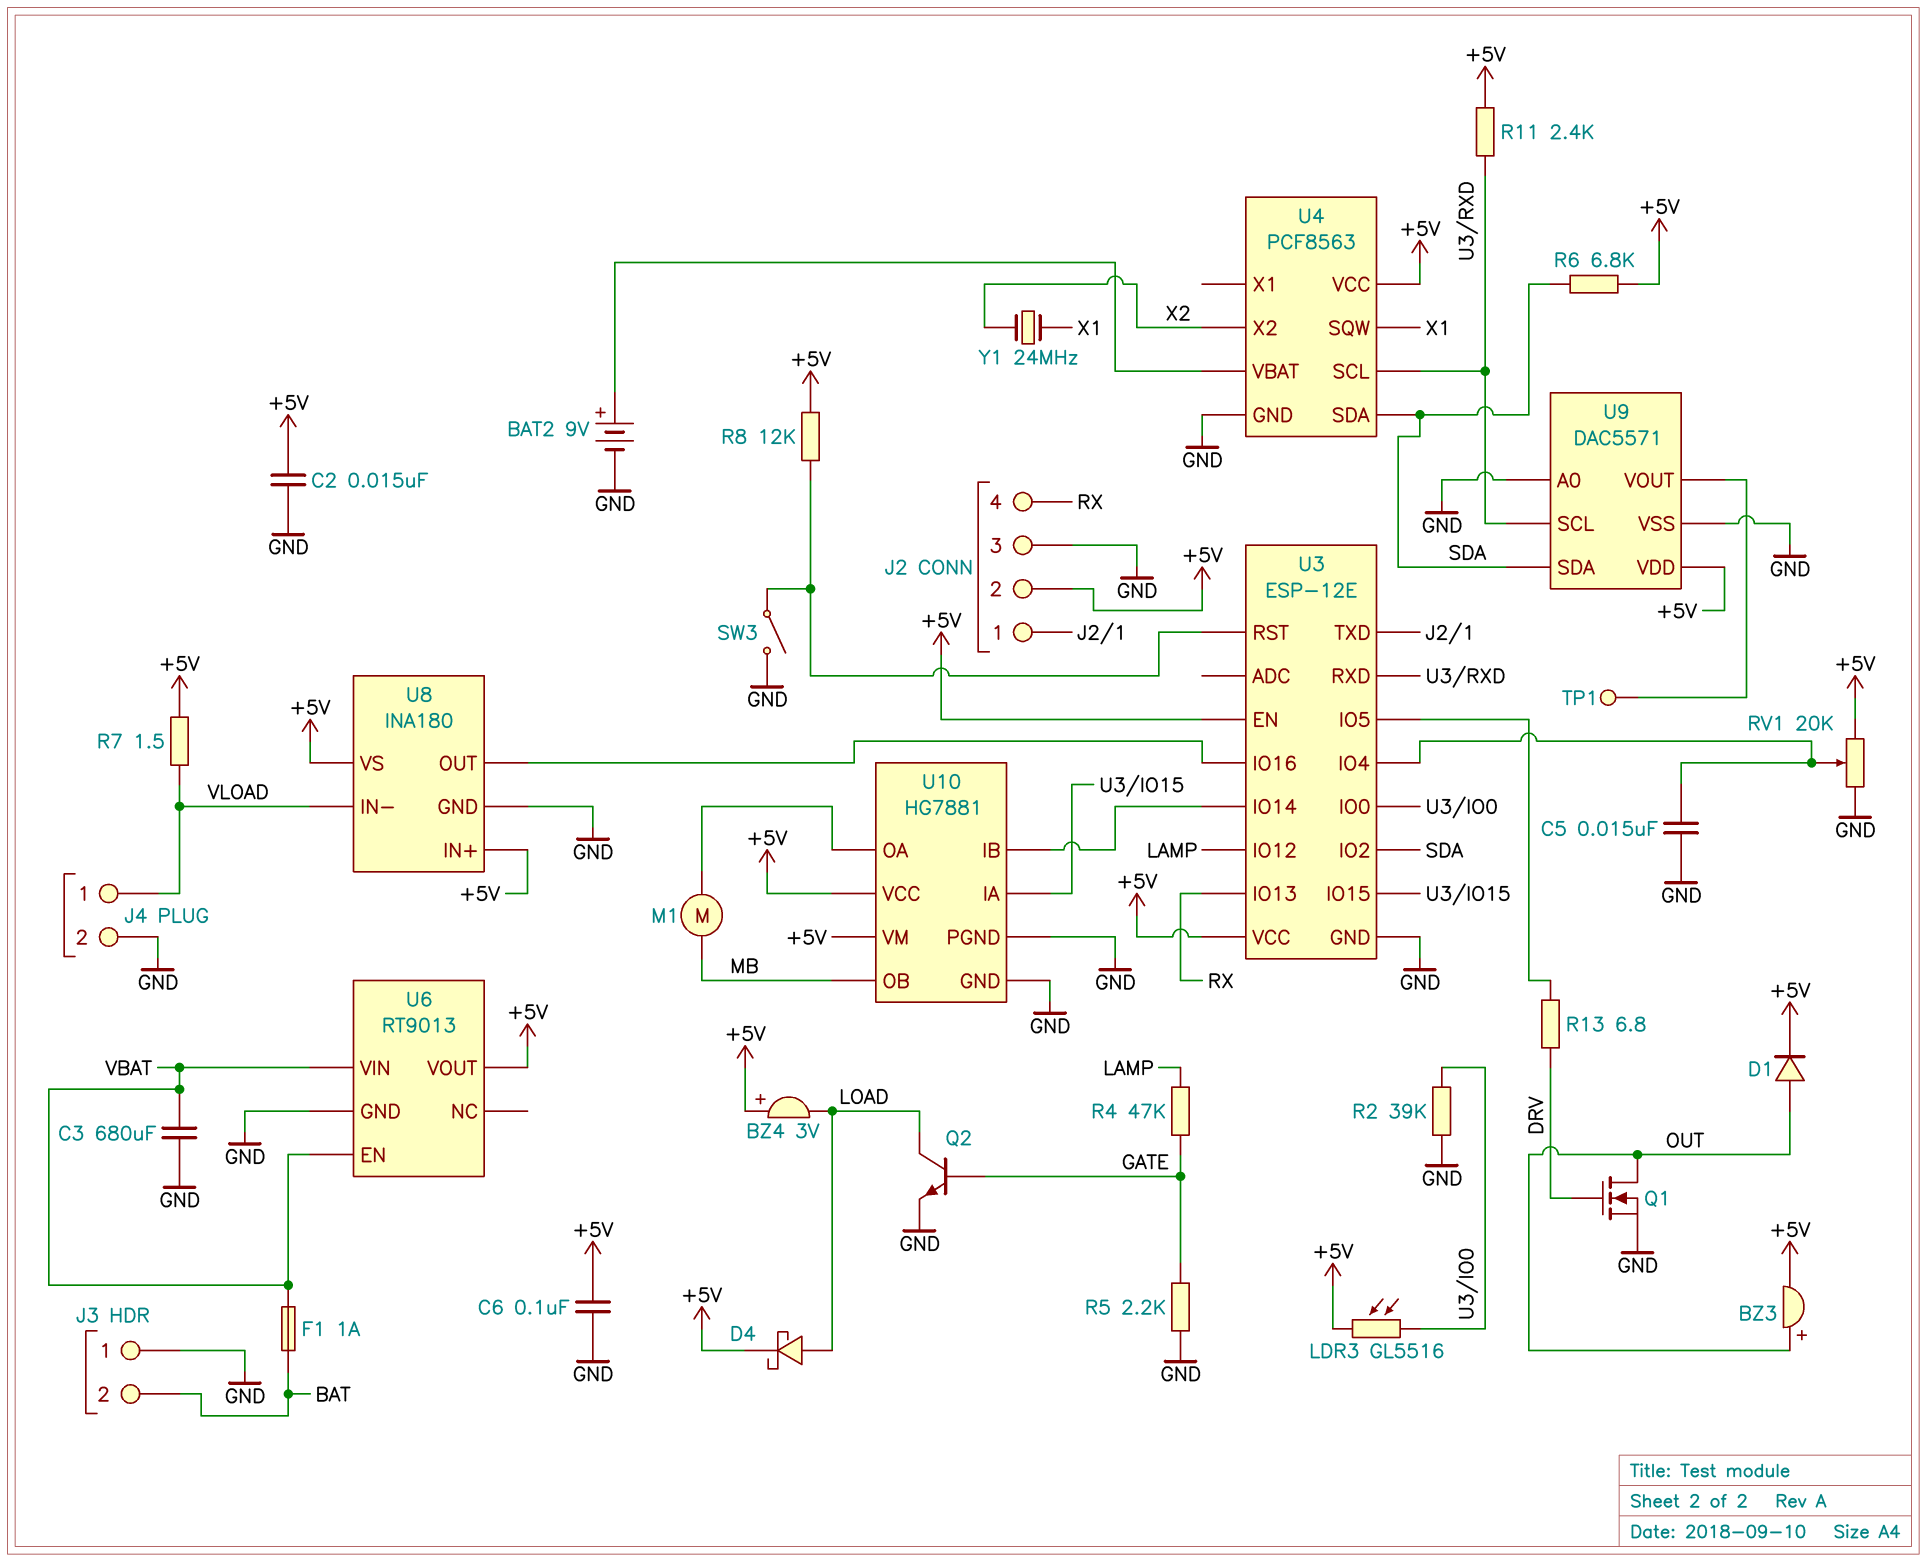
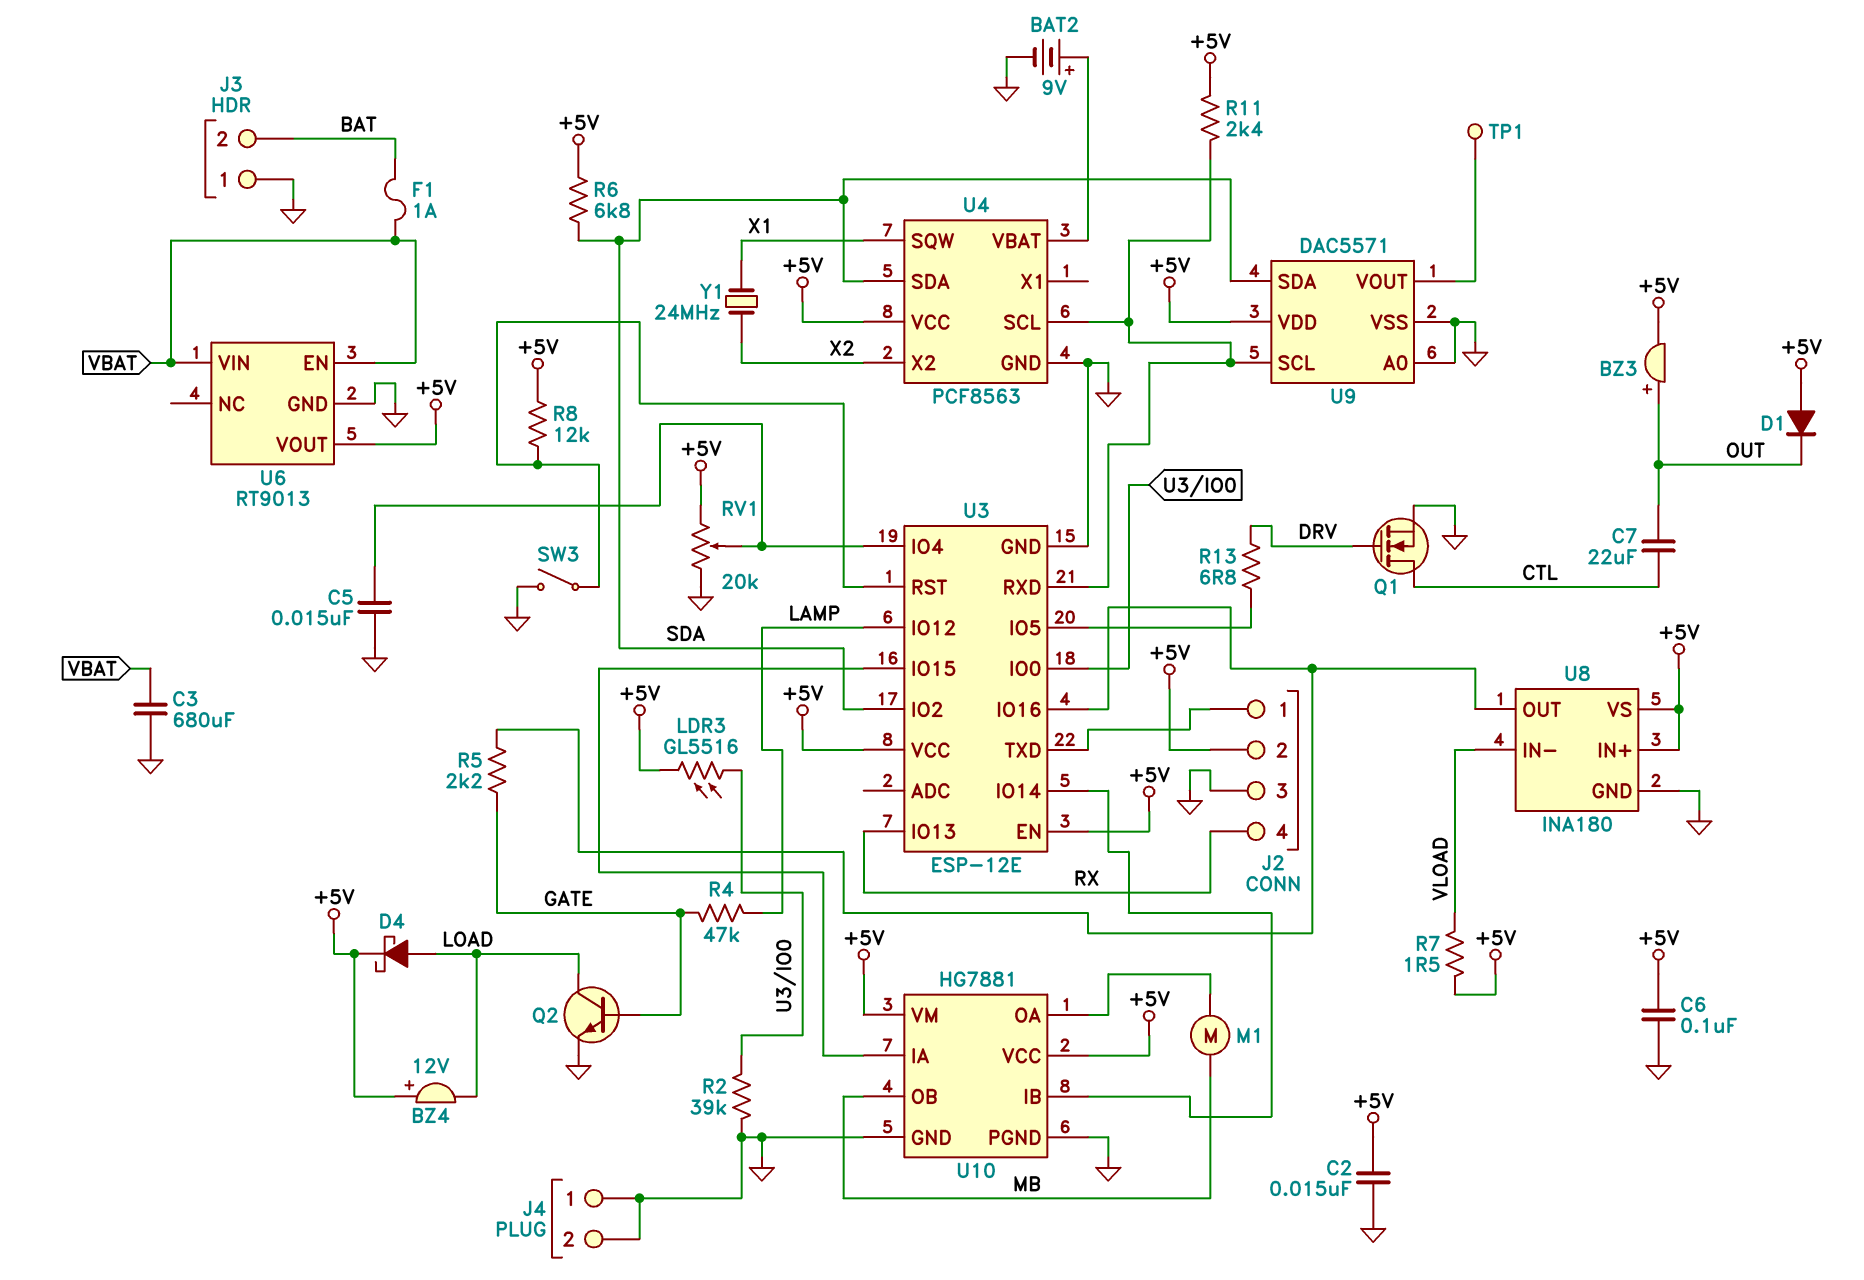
BZ4: buzzer 3V (plus +5V, minus LOAD) -> buzzer 12V (plus +5V, minus LOAD)
C7: none -> 22uF (CTL, OUT)
D1: diode (A OUT, K +5V) -> diode (A +5V, K OUT)
J4 pin 1: VLOAD -> GND
Q1: NMOS (G DRV, D OUT, S GND) -> NMOS (G DRV, D CTL, S GND)
R5: 2.2k (GATE, GND) -> 2.2k (GATE, U3/IO16)

